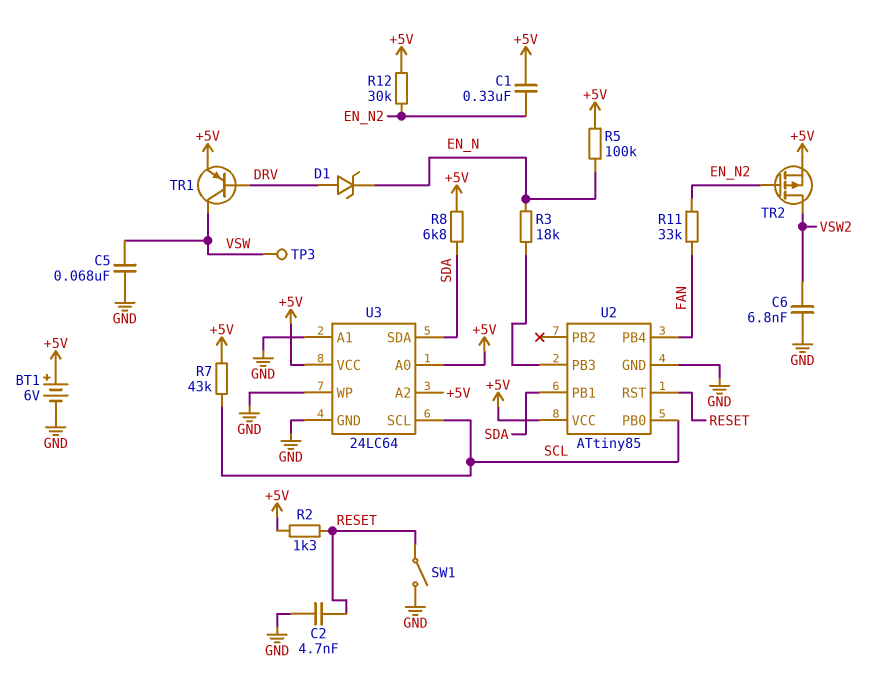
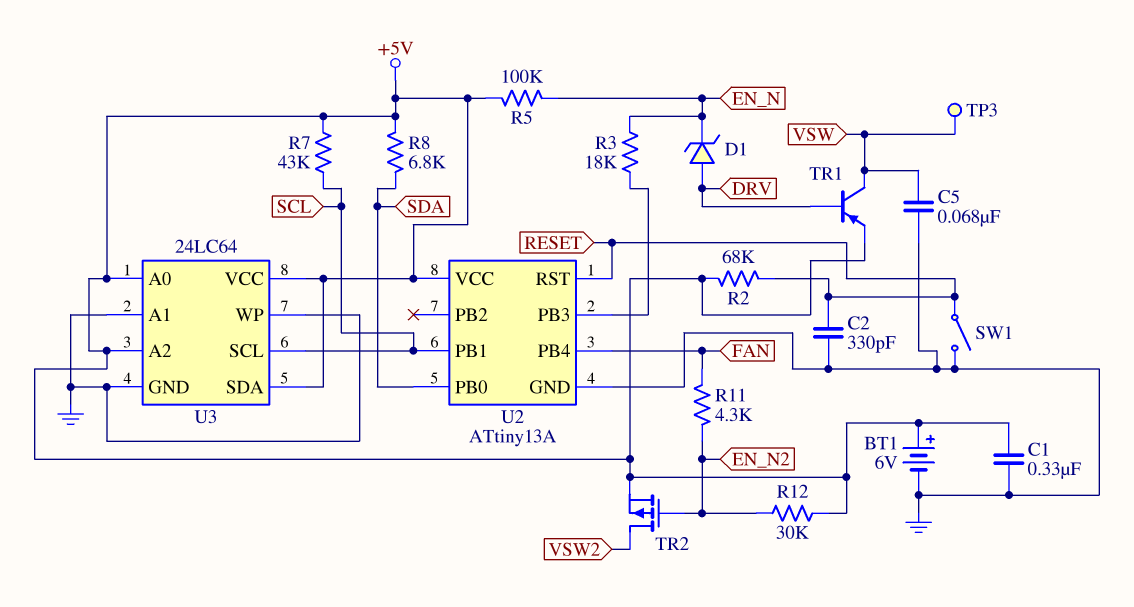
C1: 330nF (+5V, EN_N2) -> 330nF (+5V, GND)
C2: 4.7nF (GND, RESET) -> 330pF (GND, RESET)
C6: 6.8nF (GND, VSW2) -> none
R2: 1.3k (+5V, RESET) -> 68k (+5V, RESET)
R11: 33k (EN_N2, FAN) -> 4.3k (EN_N2, FAN)
U2: ATtiny85 -> ATtiny13A
U2 pin PB0: SCL -> SDA
U2 pin PB1: SDA -> SCL
U3 pin SDA: SDA -> +5V

